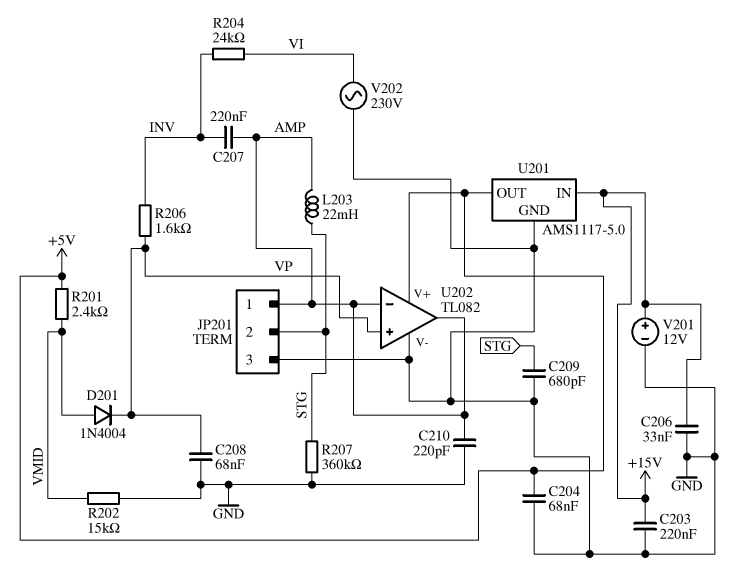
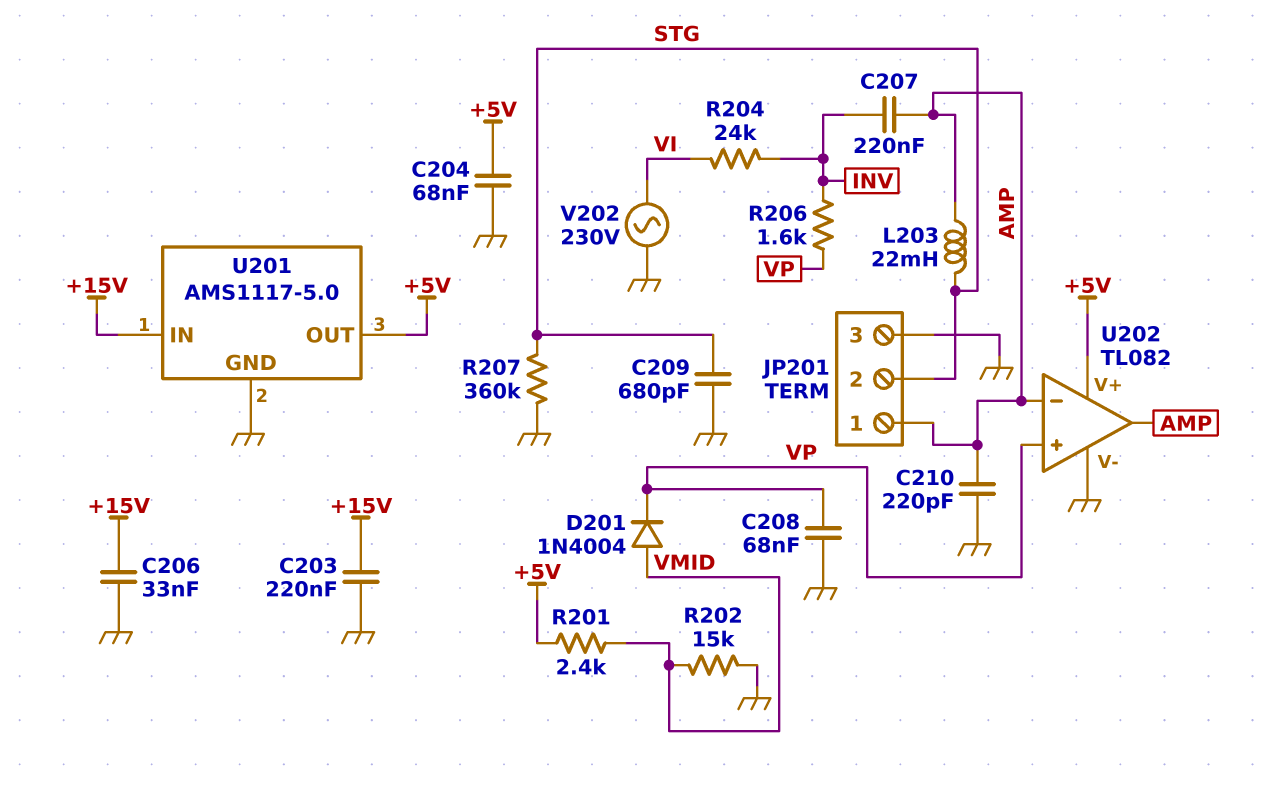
V201: 12V (plus +15V, minus GND) -> none

